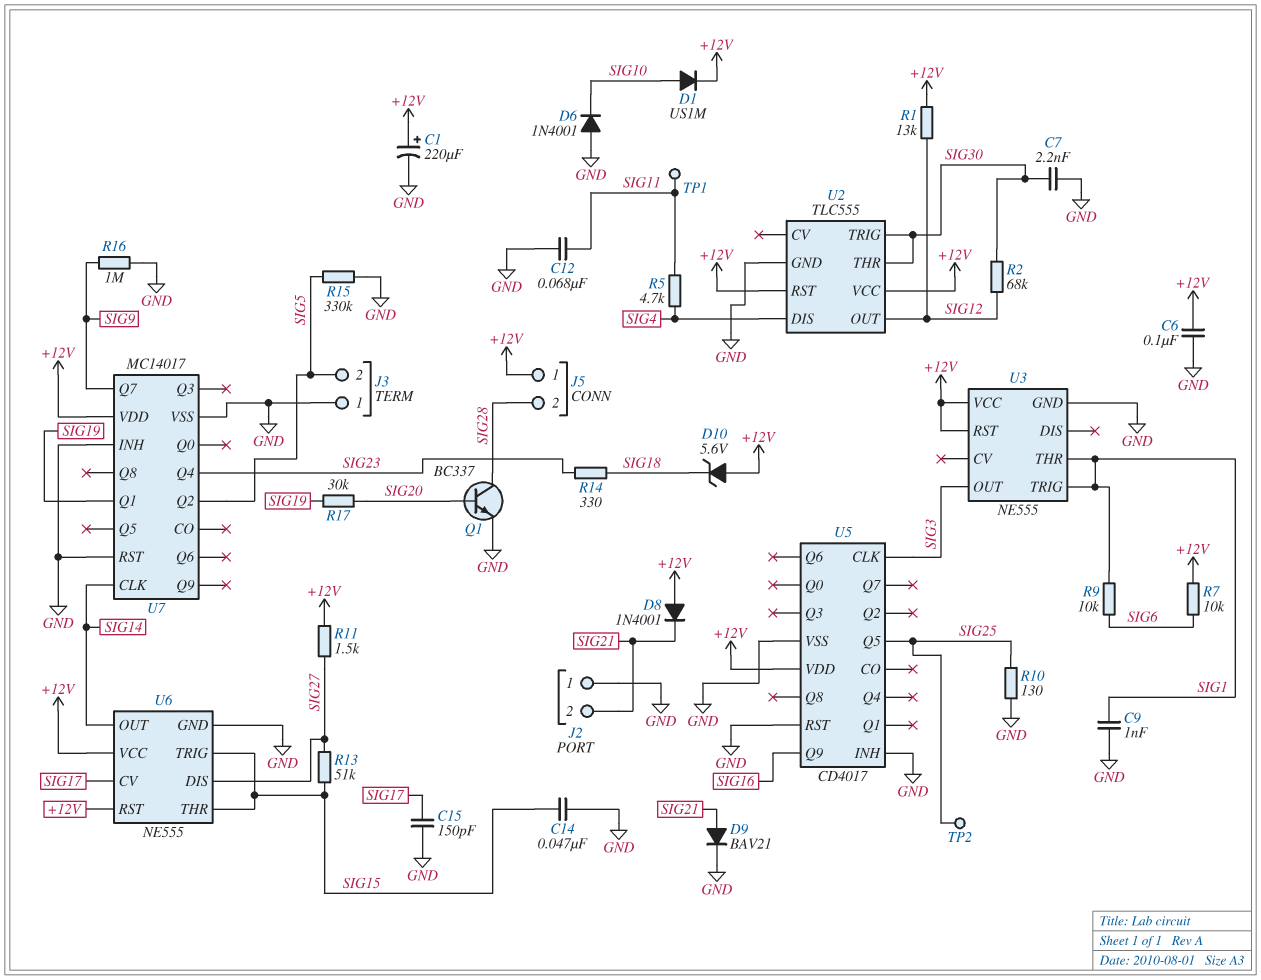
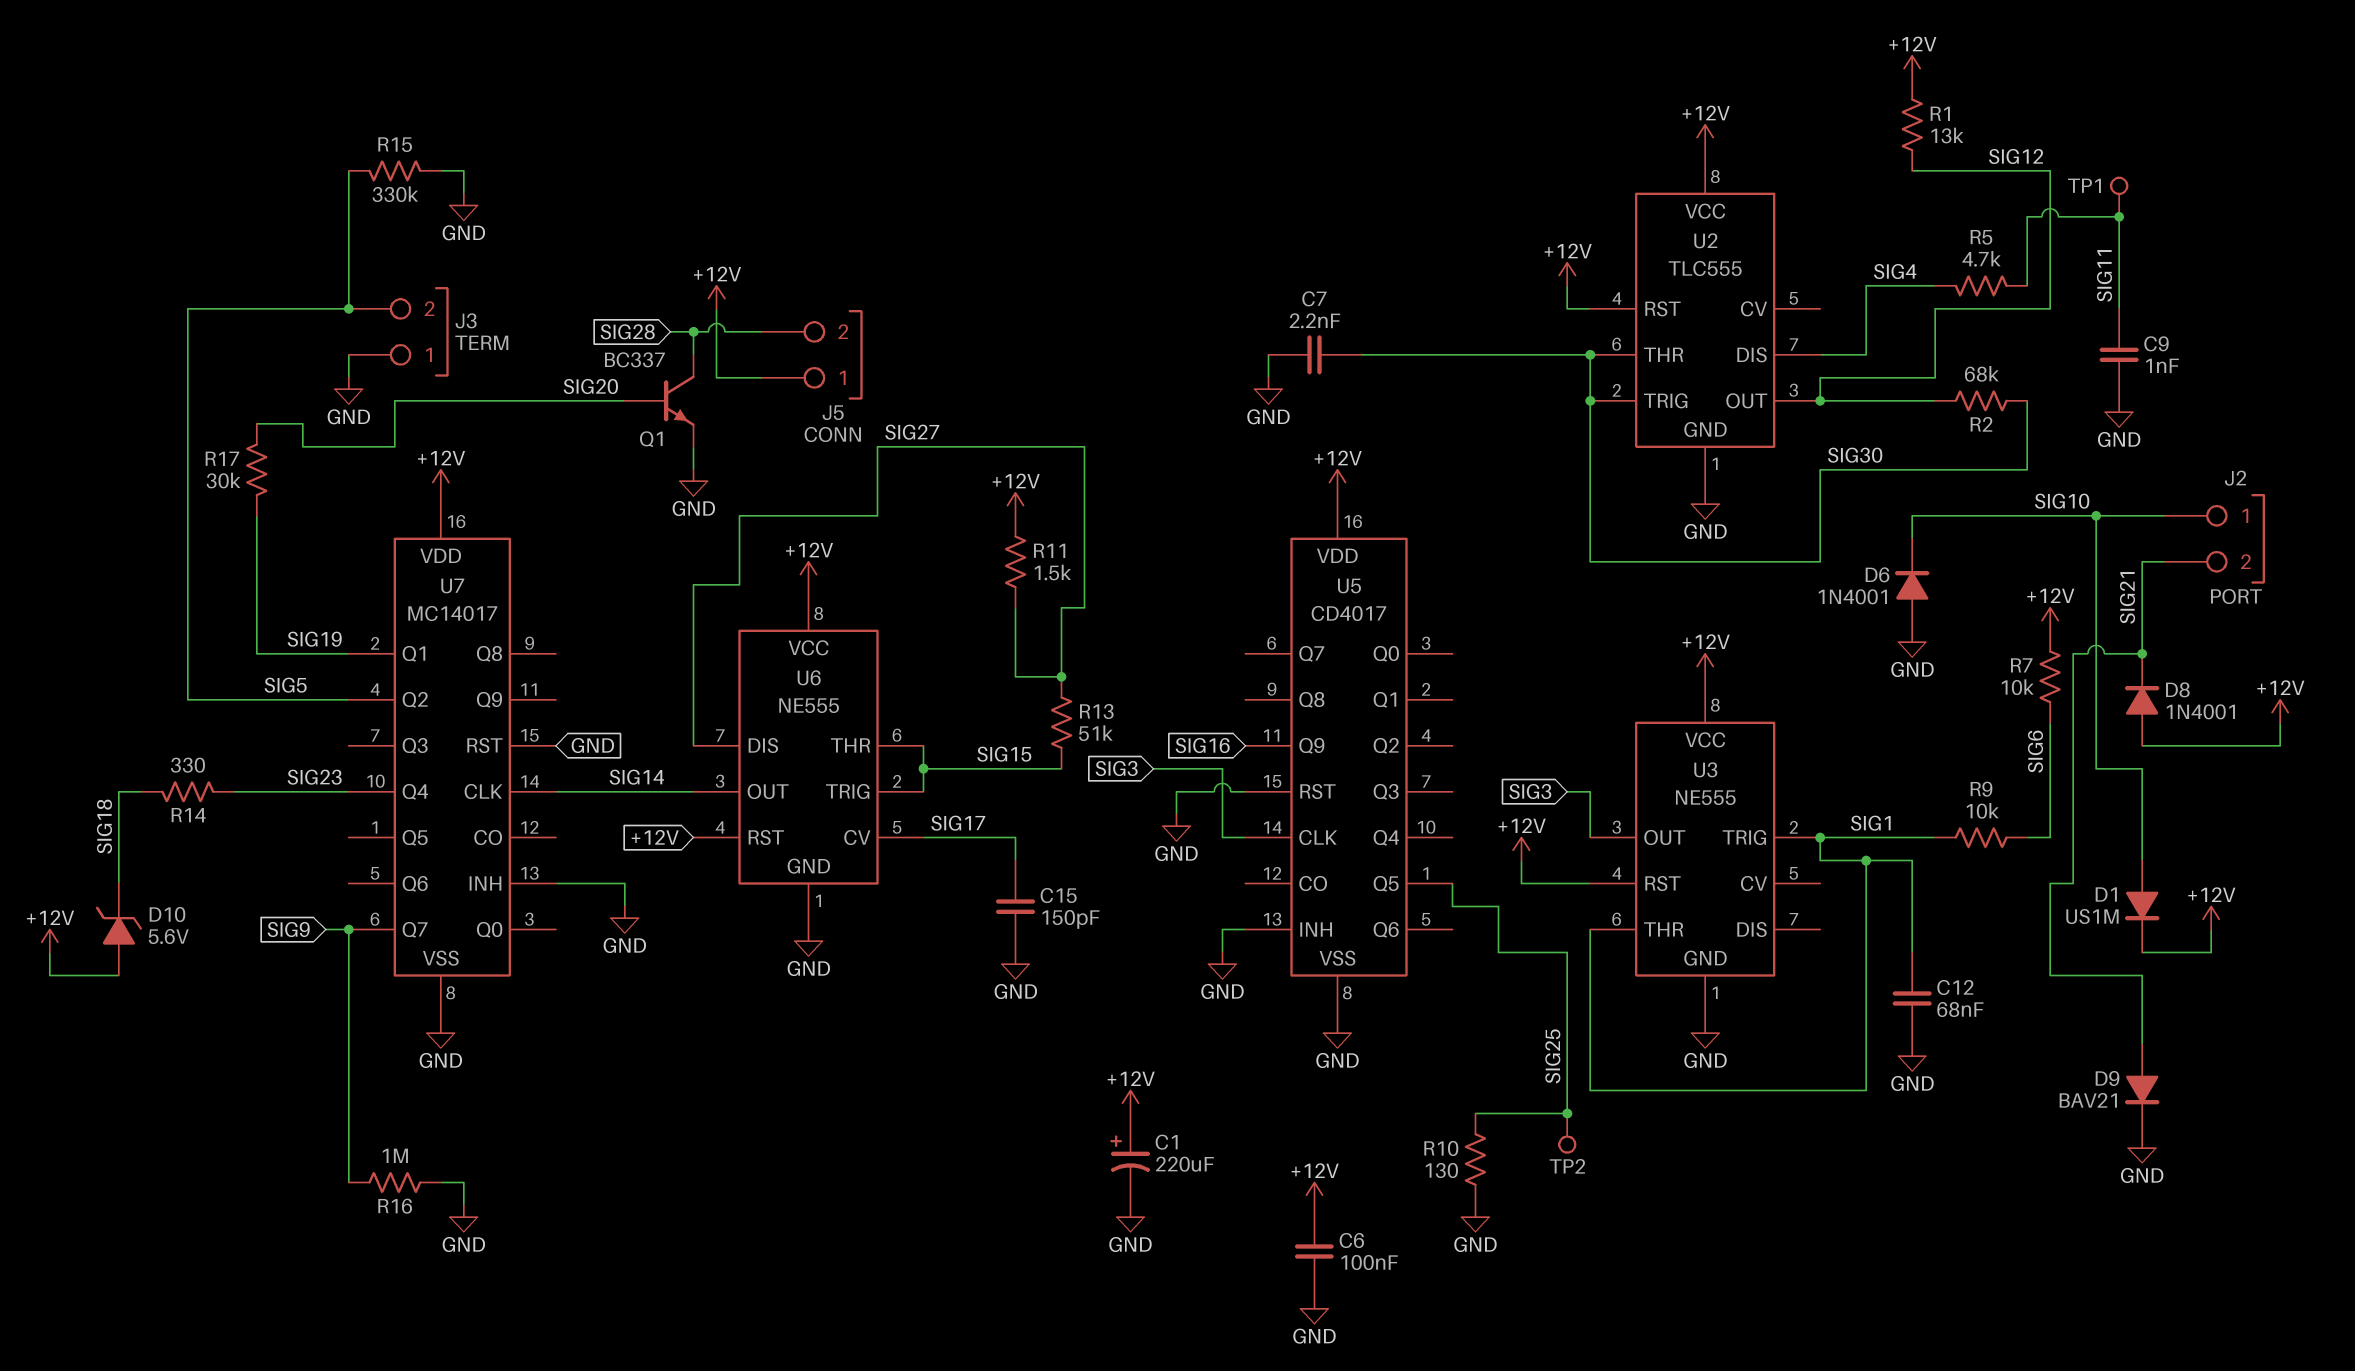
C9: 1nF (GND, SIG1) -> 1nF (GND, SIG11)
C12: 68nF (GND, SIG11) -> 68nF (GND, SIG1)
C14: 47nF (GND, SIG15) -> none
J2 pin 1: GND -> SIG10

